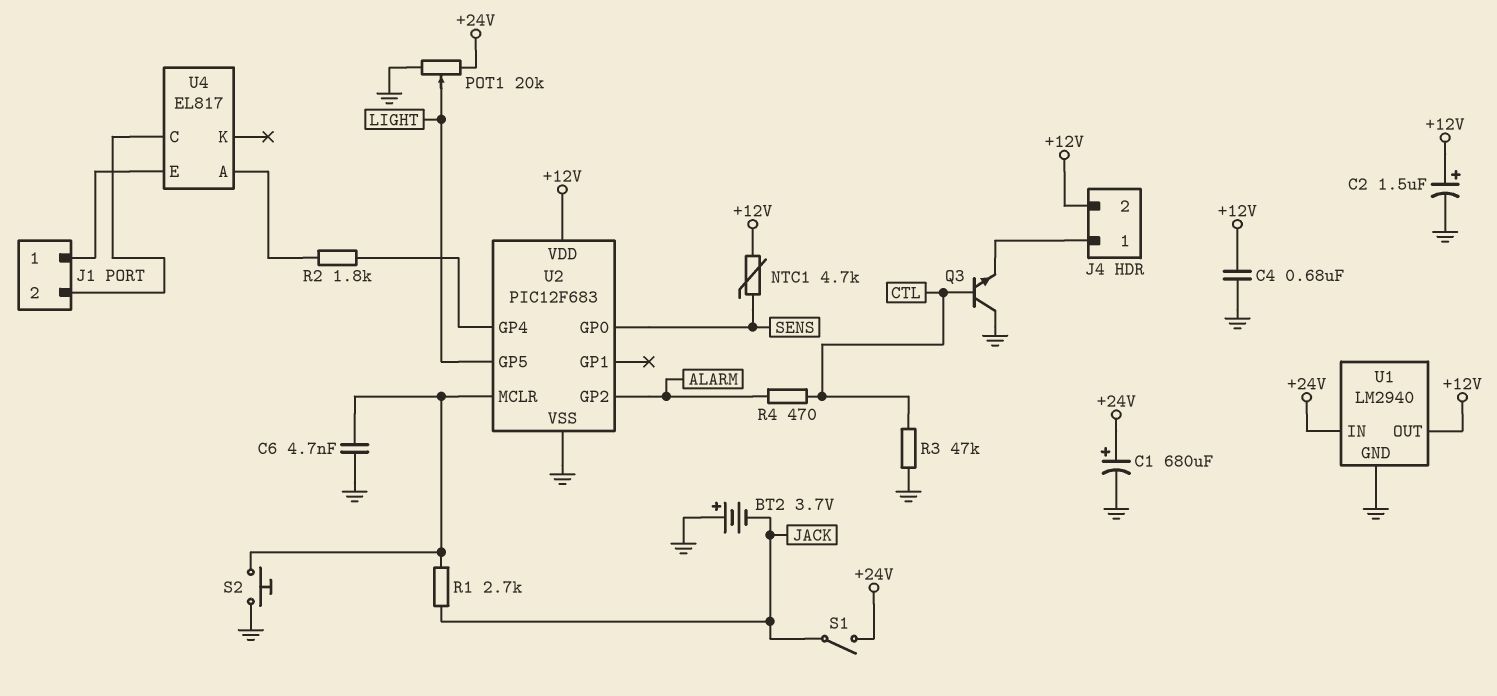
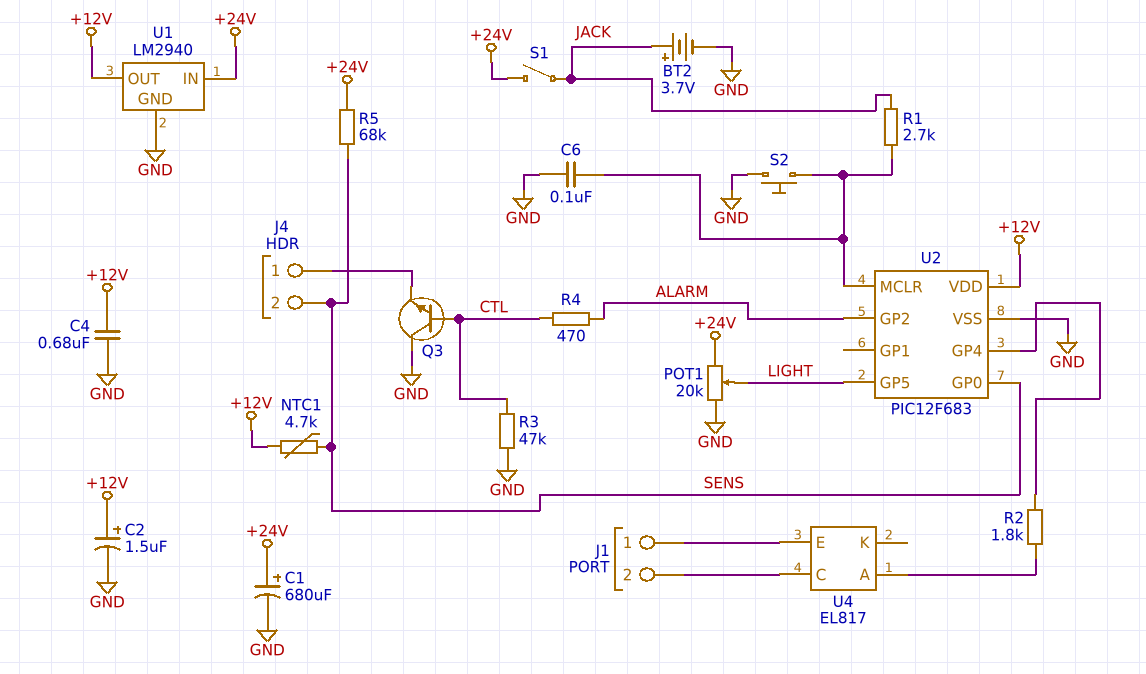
BT2: 3.7V (plus GND, minus JACK) -> 3.7V (plus JACK, minus GND)
C6: 4.7nF (GND, U2/MCLR) -> 100nF (GND, U2/MCLR)
J4 pin 2: +12V -> SENS
R5: none -> 68k (+24V, SENS)

